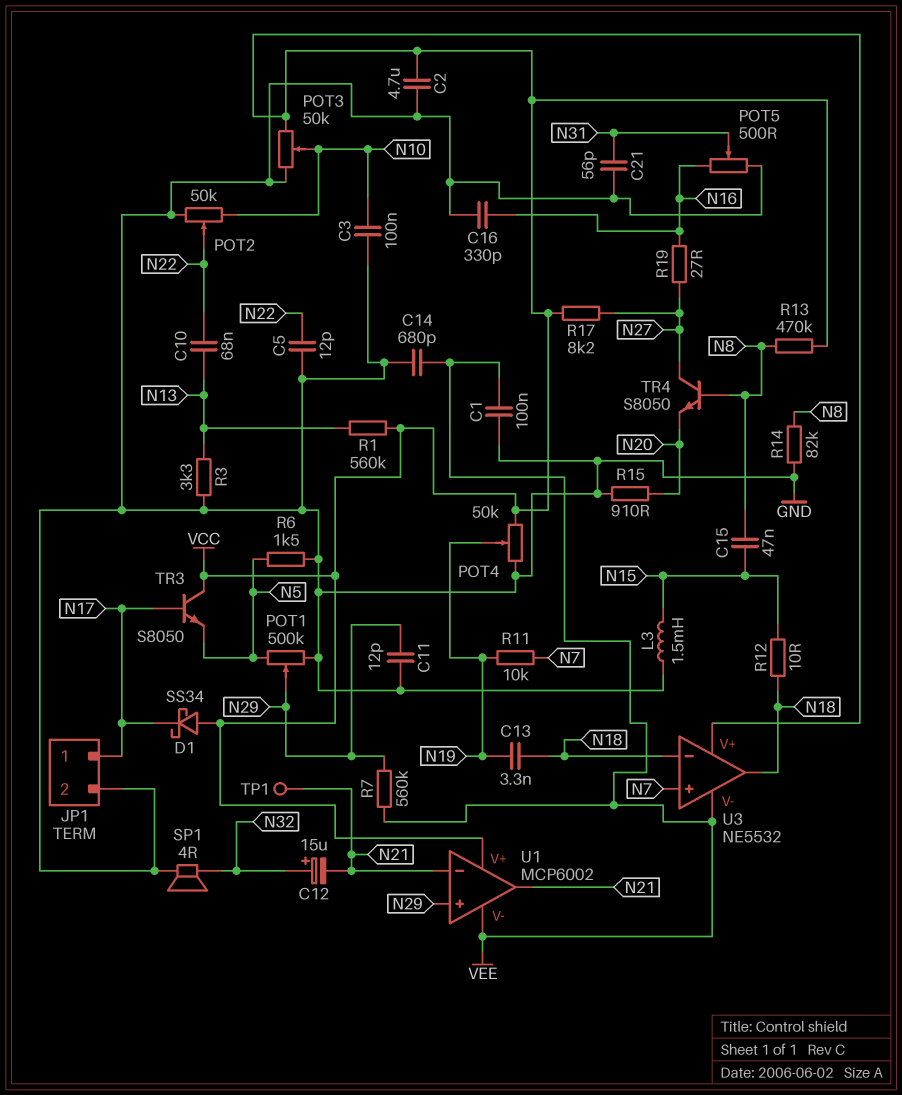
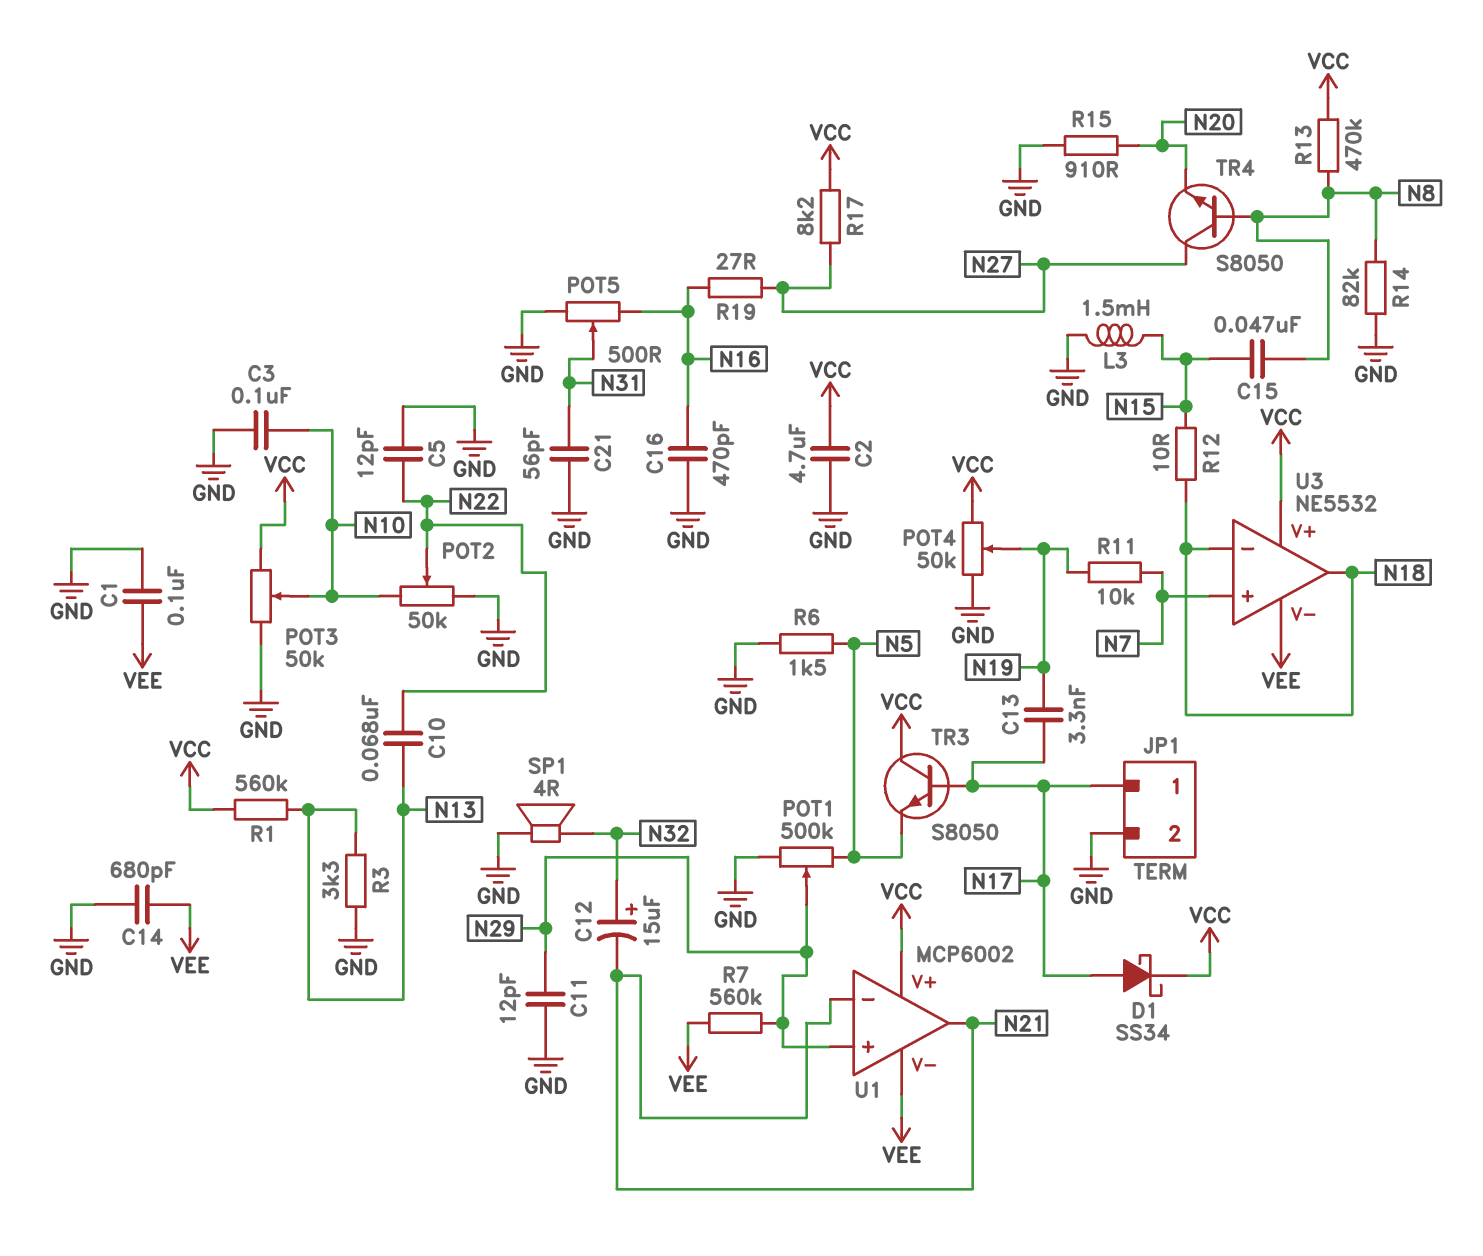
C13: 3.3nF (N18, N19) -> 3.3nF (N17, N19)
C16: 330pF (GND, N16) -> 470pF (GND, N16)
D1: schottky SS34 (A VCC, K N17) -> schottky SS34 (A N17, K VCC)
TP1: test point (N21) -> none

